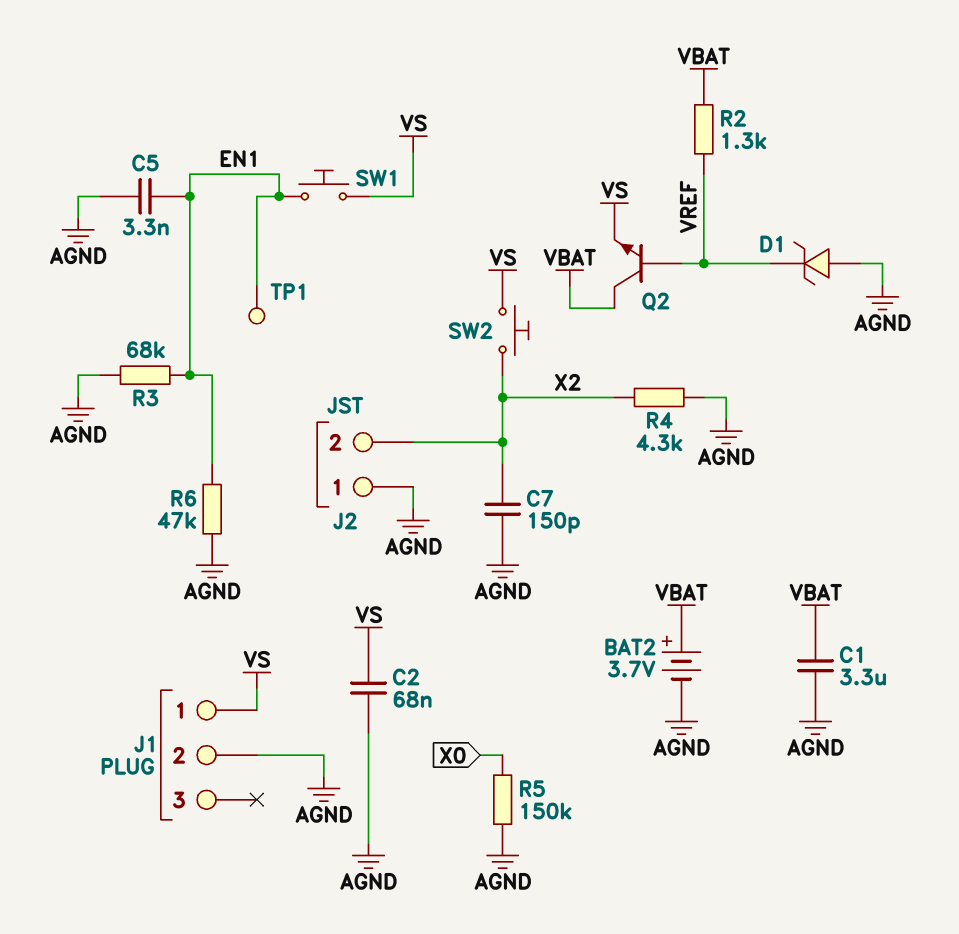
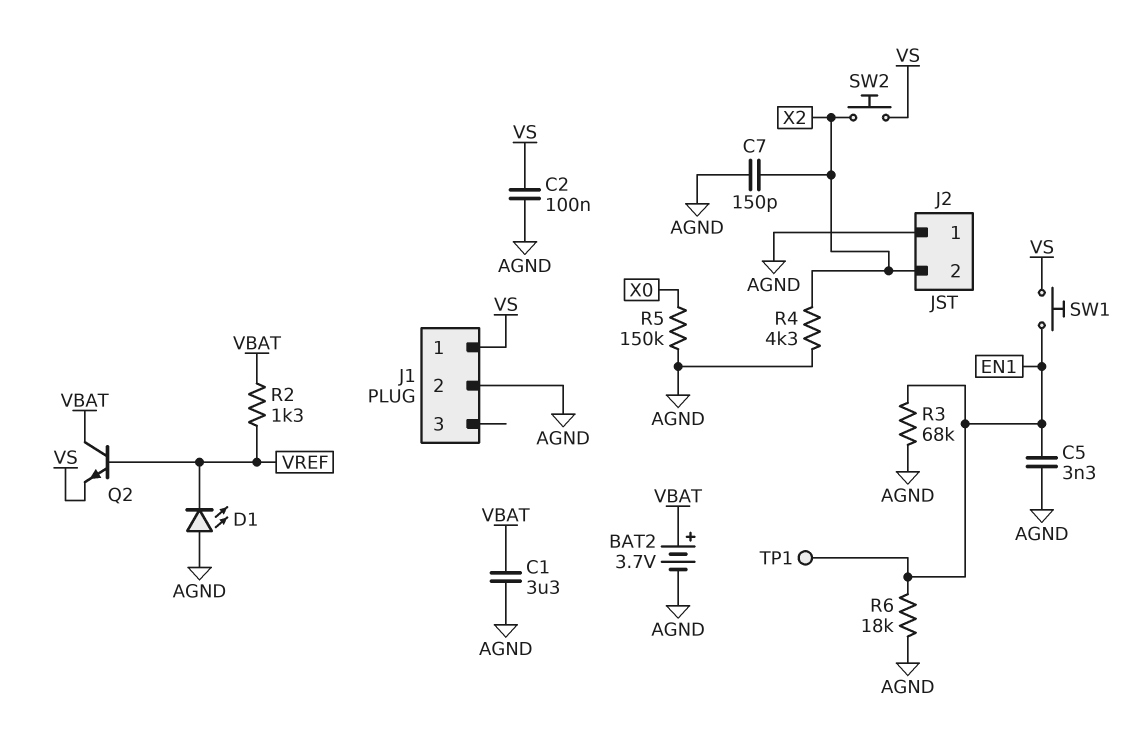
C2: 68nF (AGND, VS) -> 100nF (AGND, VS)
D1: zener (A AGND, K VREF) -> LED (A AGND, K VREF)
R6: 47k (AGND, EN1) -> 18k (AGND, EN1)

